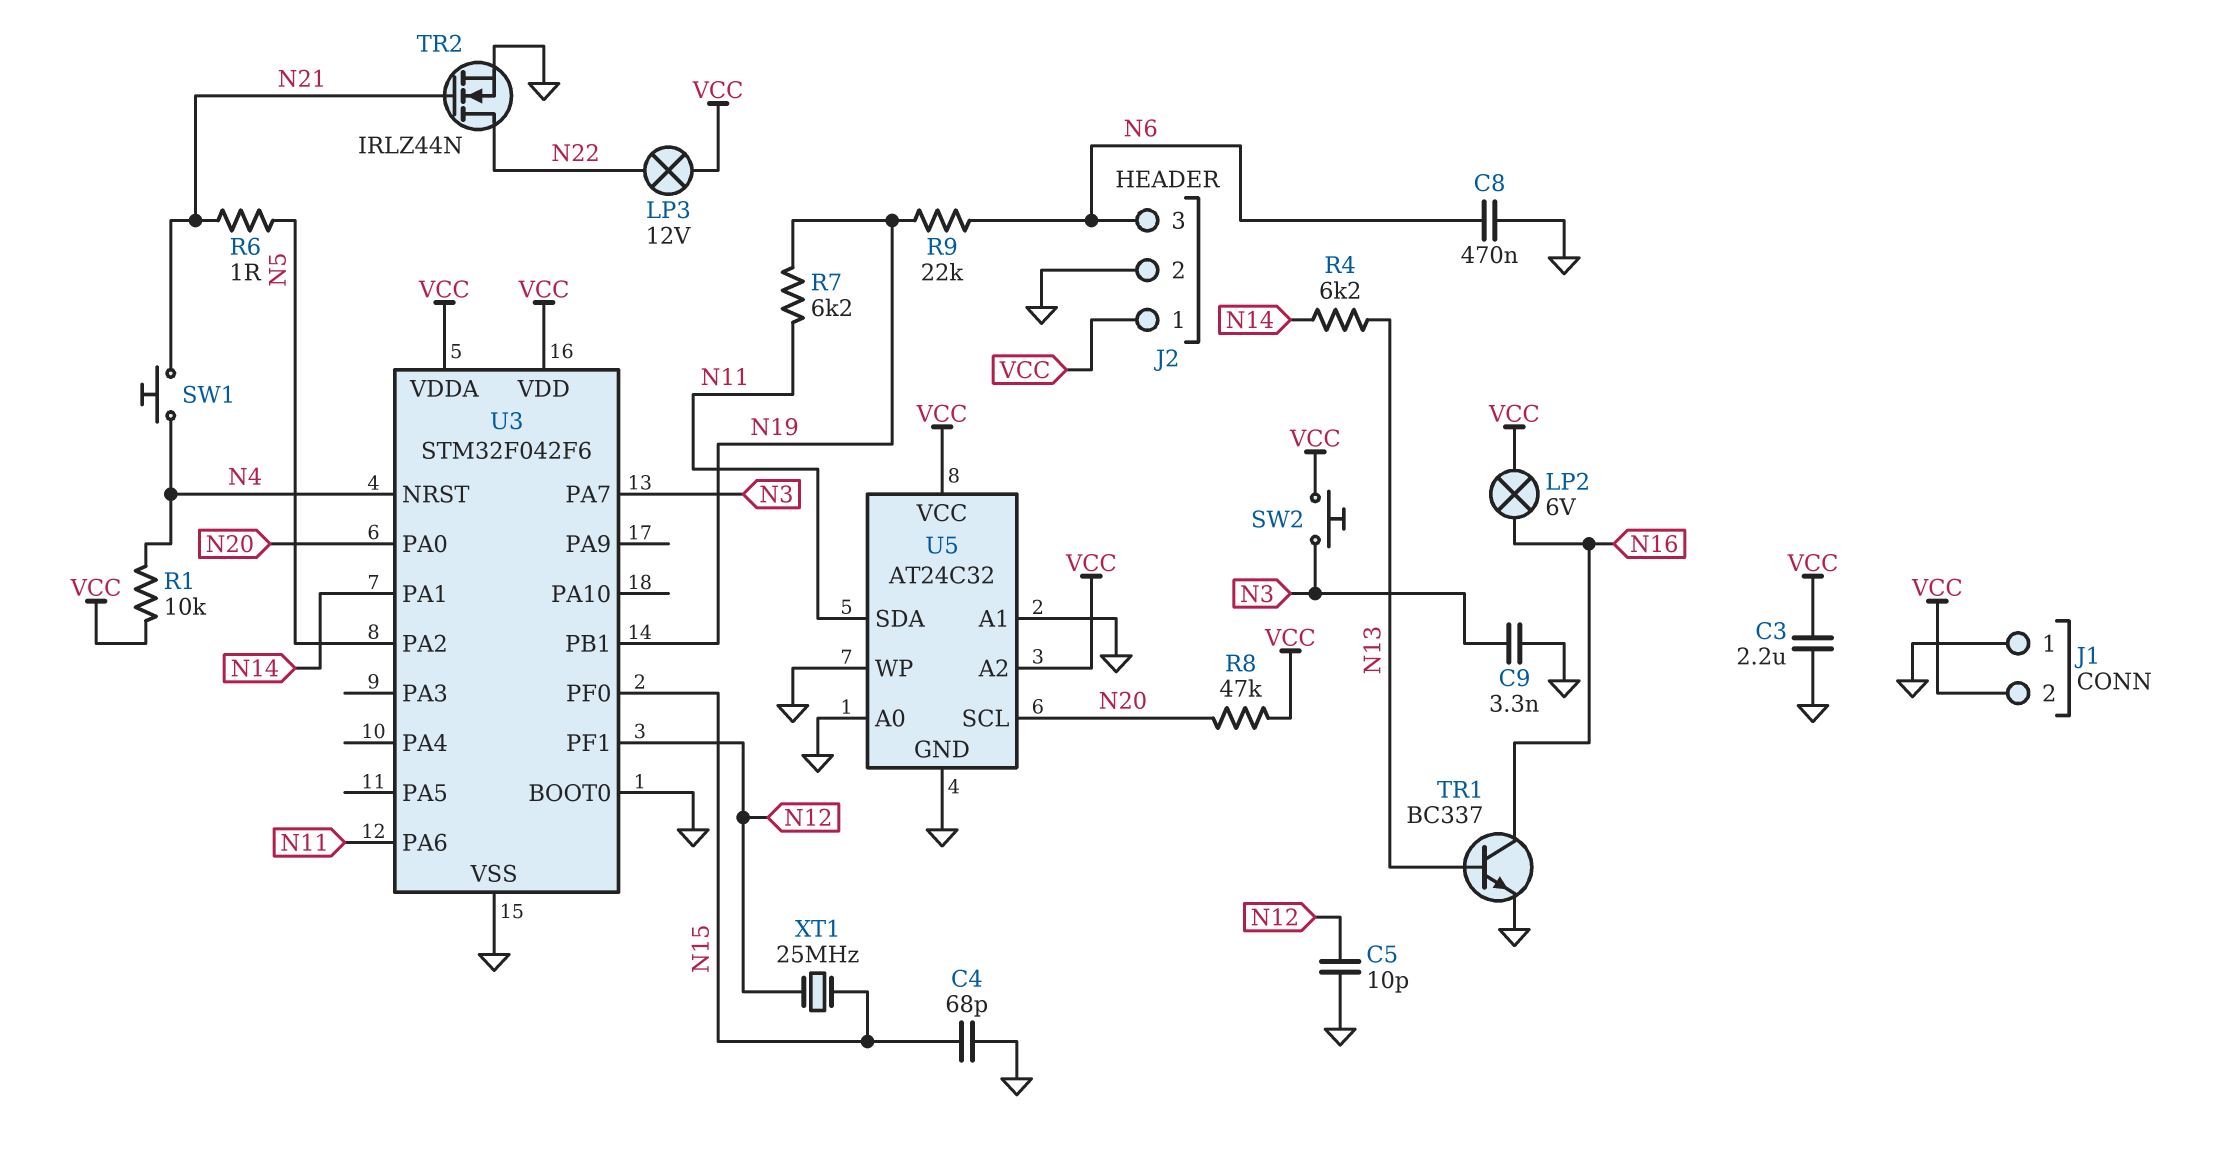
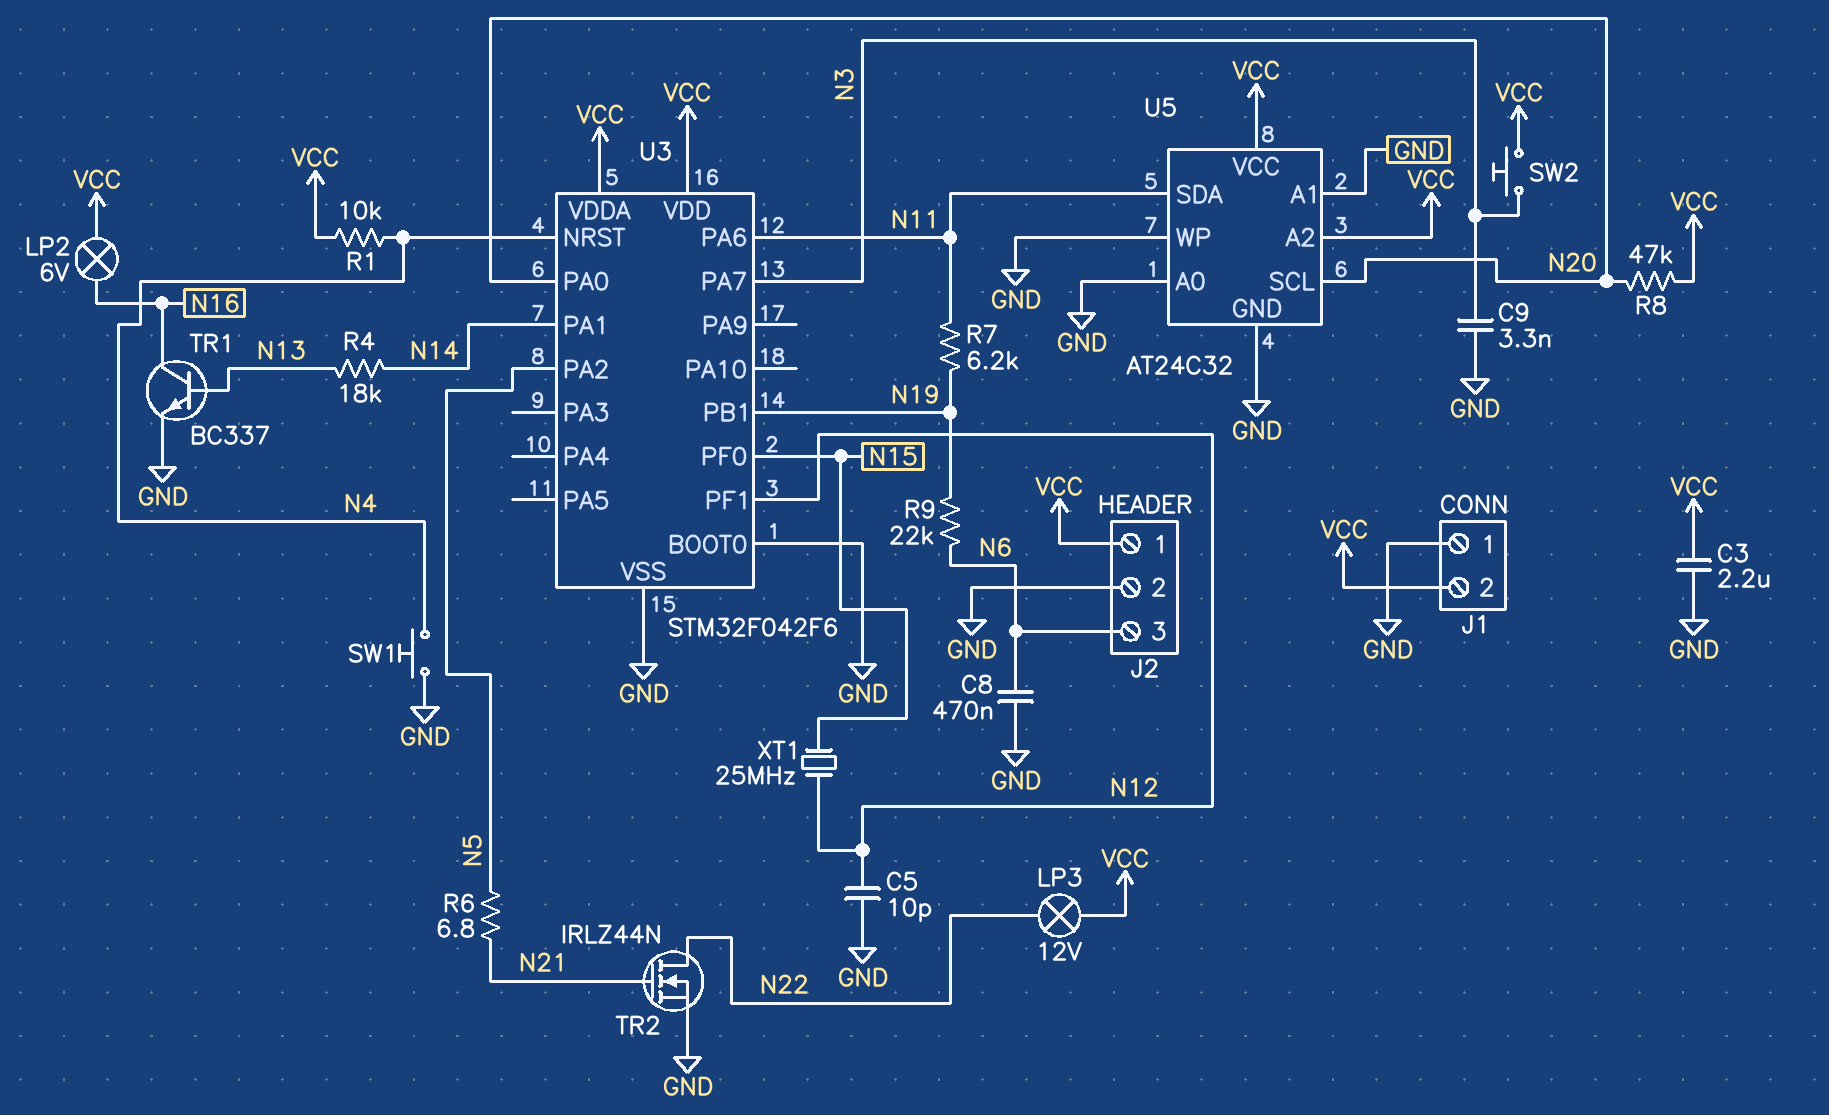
C4: 68pF (GND, N15) -> none
R4: 6.2k (N13, N14) -> 18k (N13, N14)
R6: 1 (N5, N21) -> 6.8 (N5, N21)
SW1: button (N4, N21) -> button (GND, N4)

